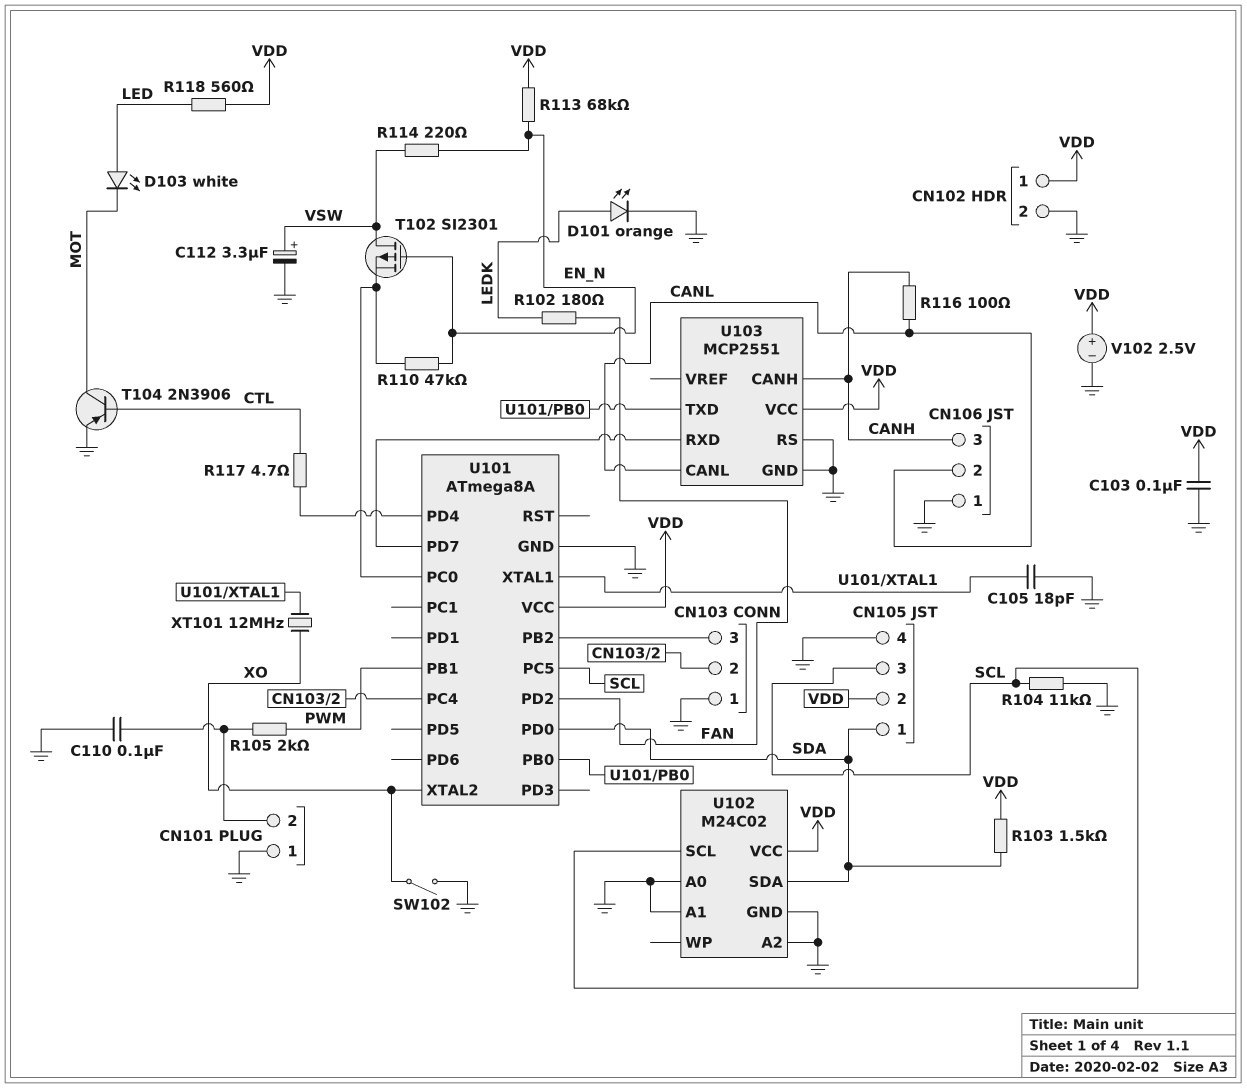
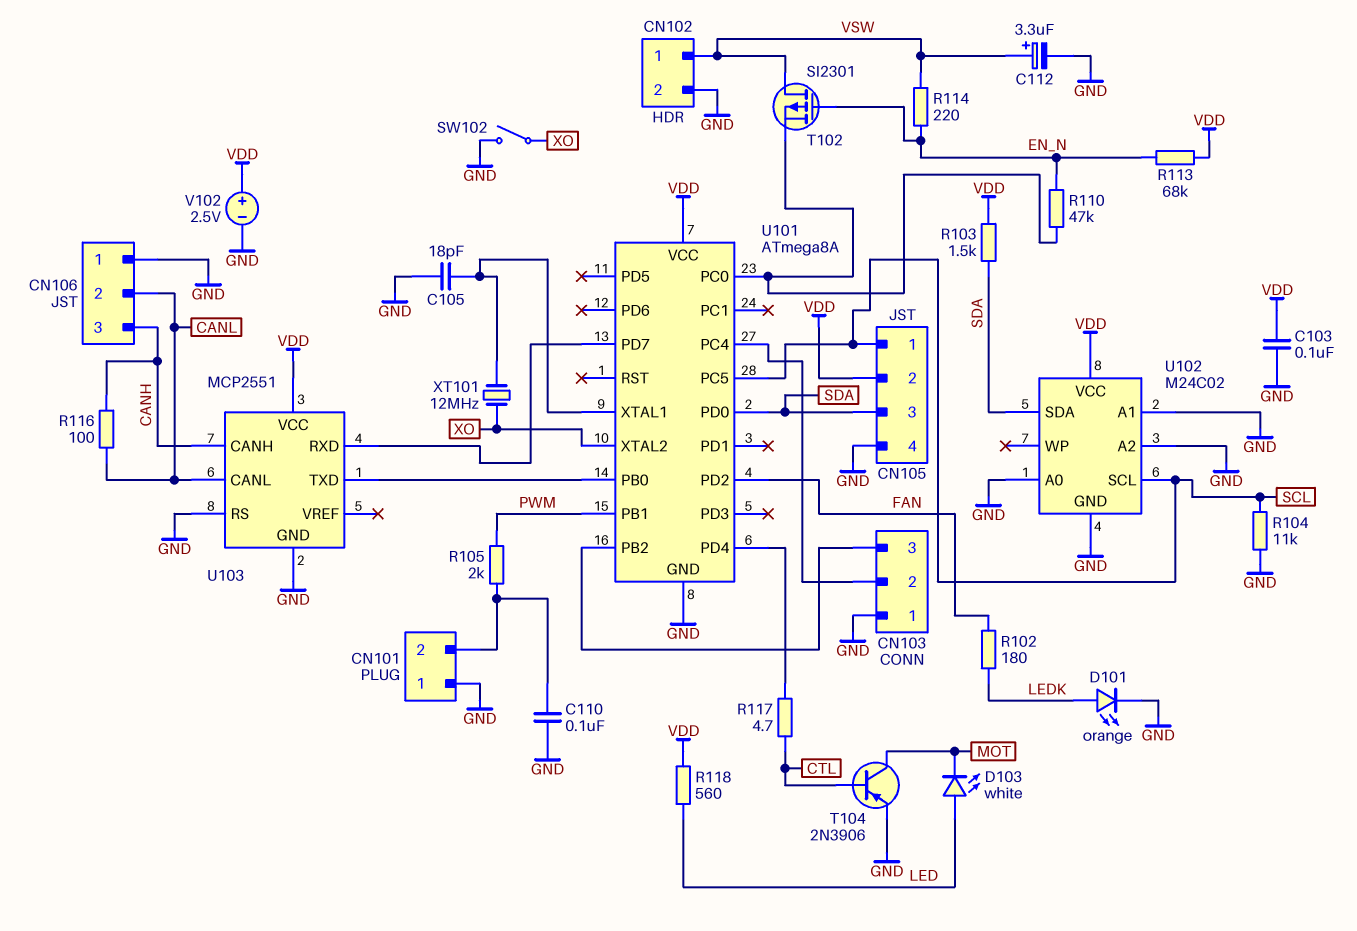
CN102 pin 1: VDD -> VSW
CN105 pin 1: SDA -> SCL
CN105 pin 3: SCL -> SDA

